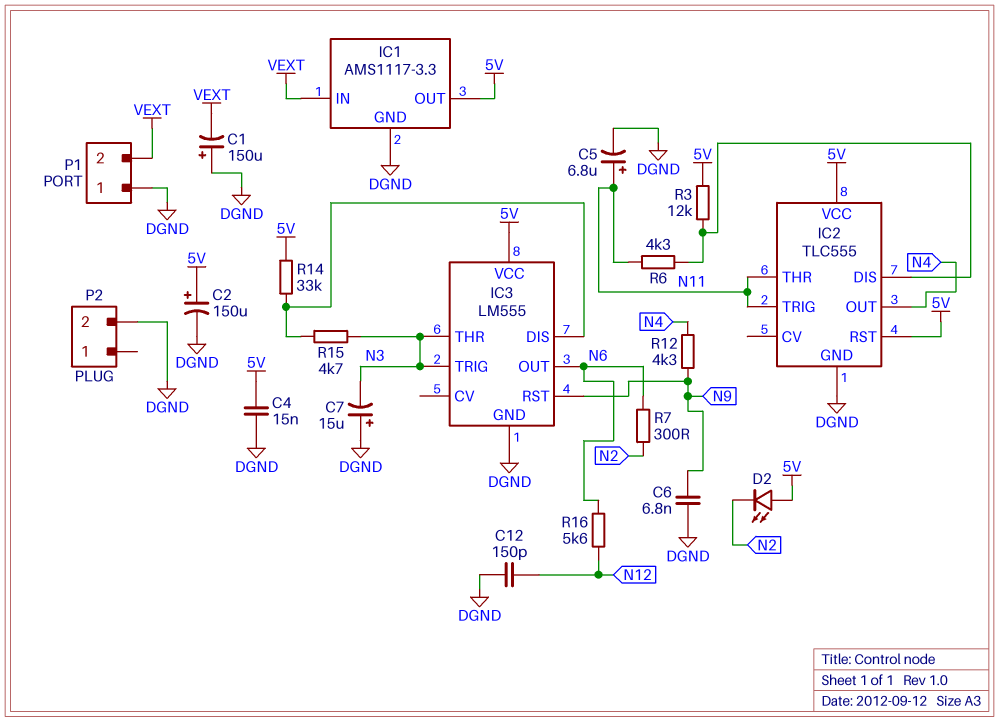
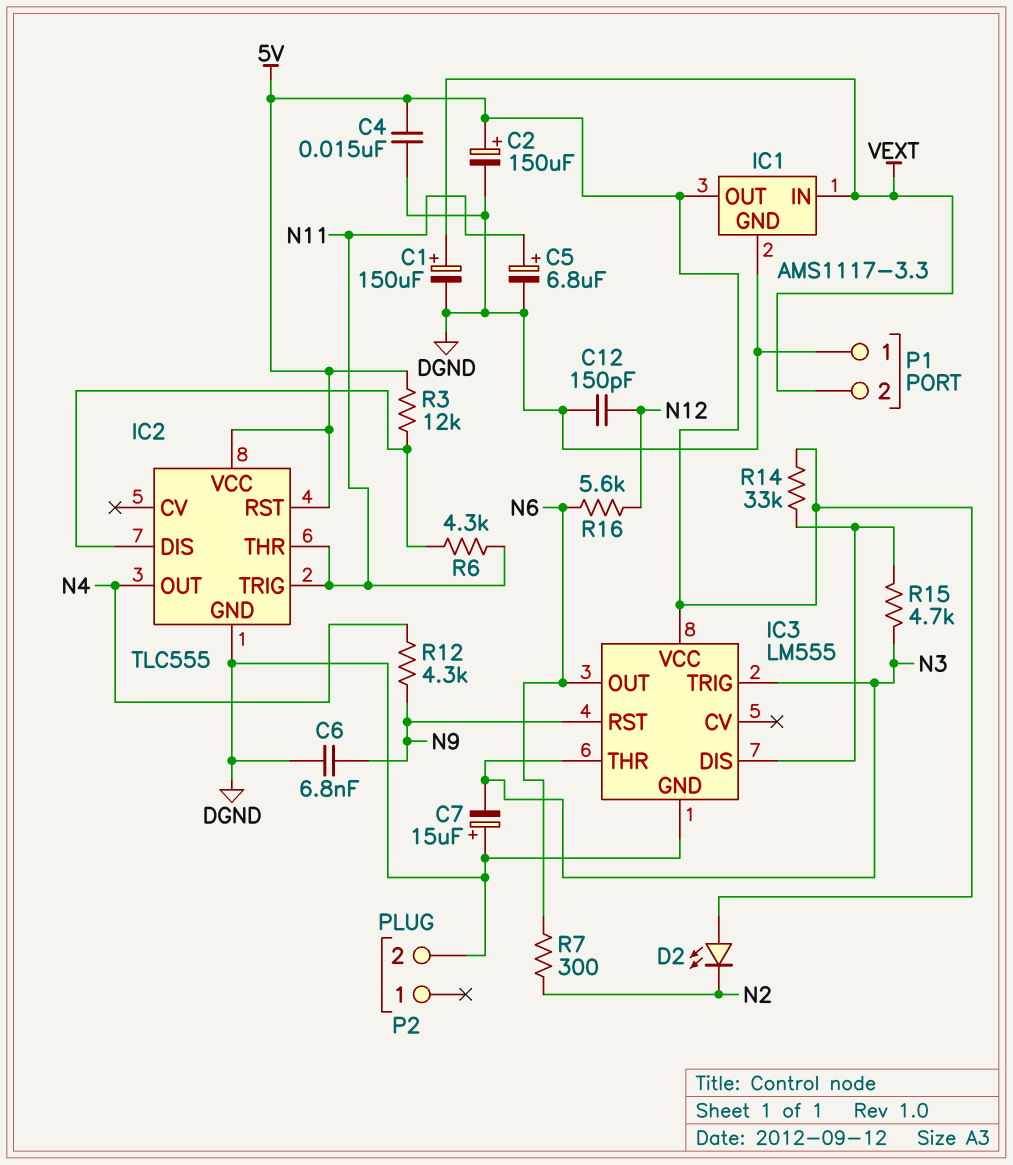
C1: 150uF (plus DGND, minus VEXT) -> 150uF (plus VEXT, minus DGND)

